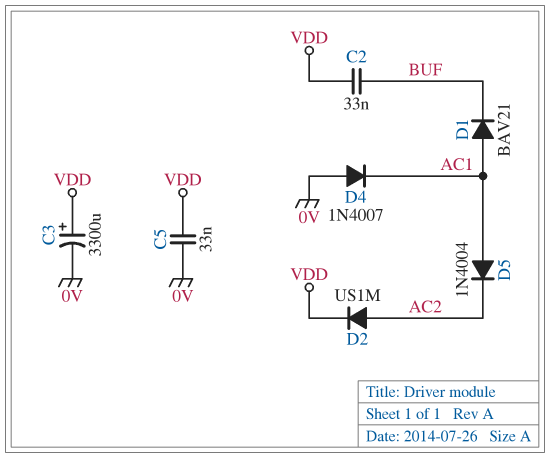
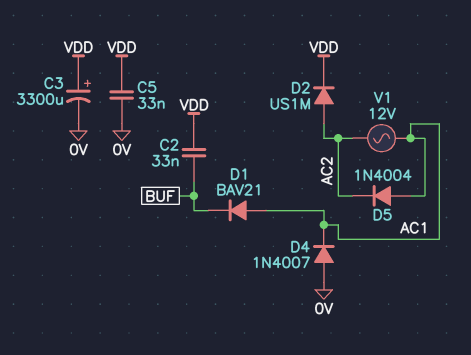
V1: none -> AC 12V (AC1, AC2)

